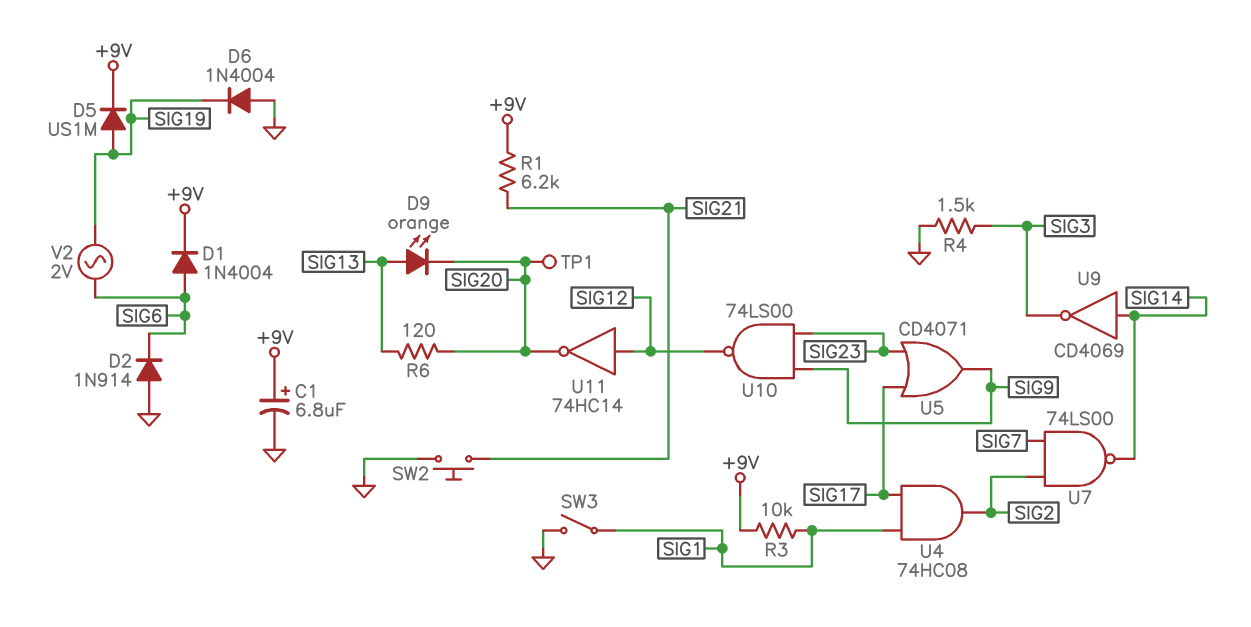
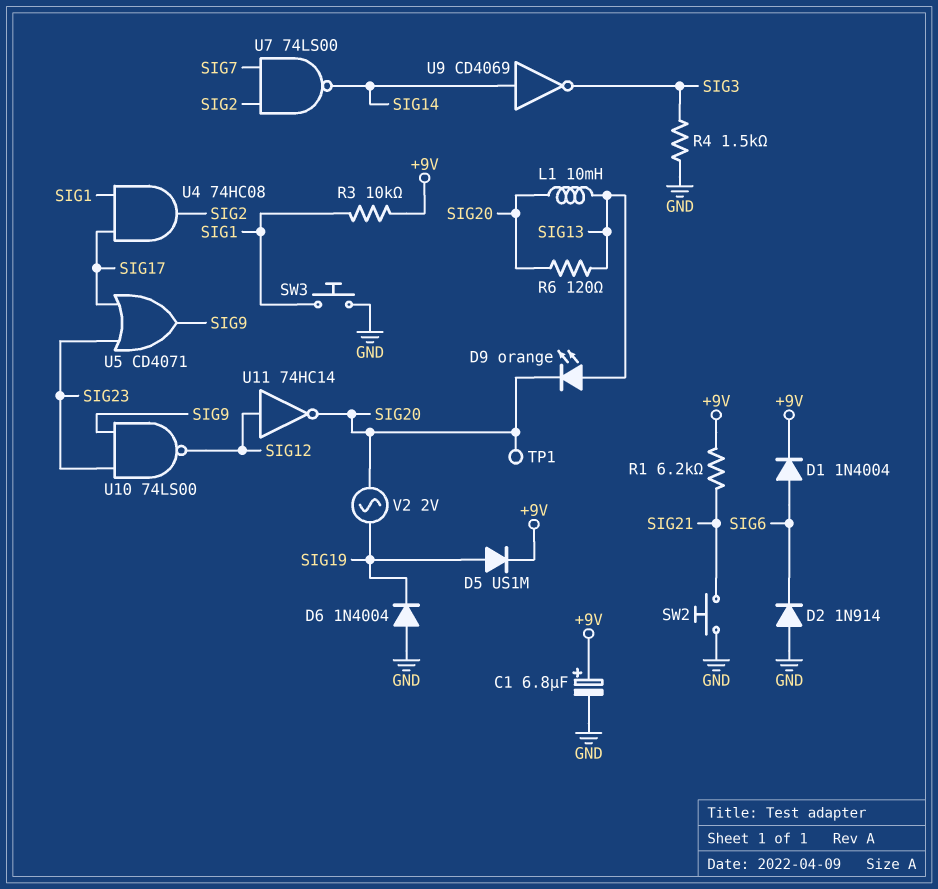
L1: none -> 10mH (SIG13, SIG20)
SW3: switch (GND, SIG1) -> button (GND, SIG1)
V2: AC 2V (SIG6, SIG19) -> AC 2V (SIG19, SIG20)

